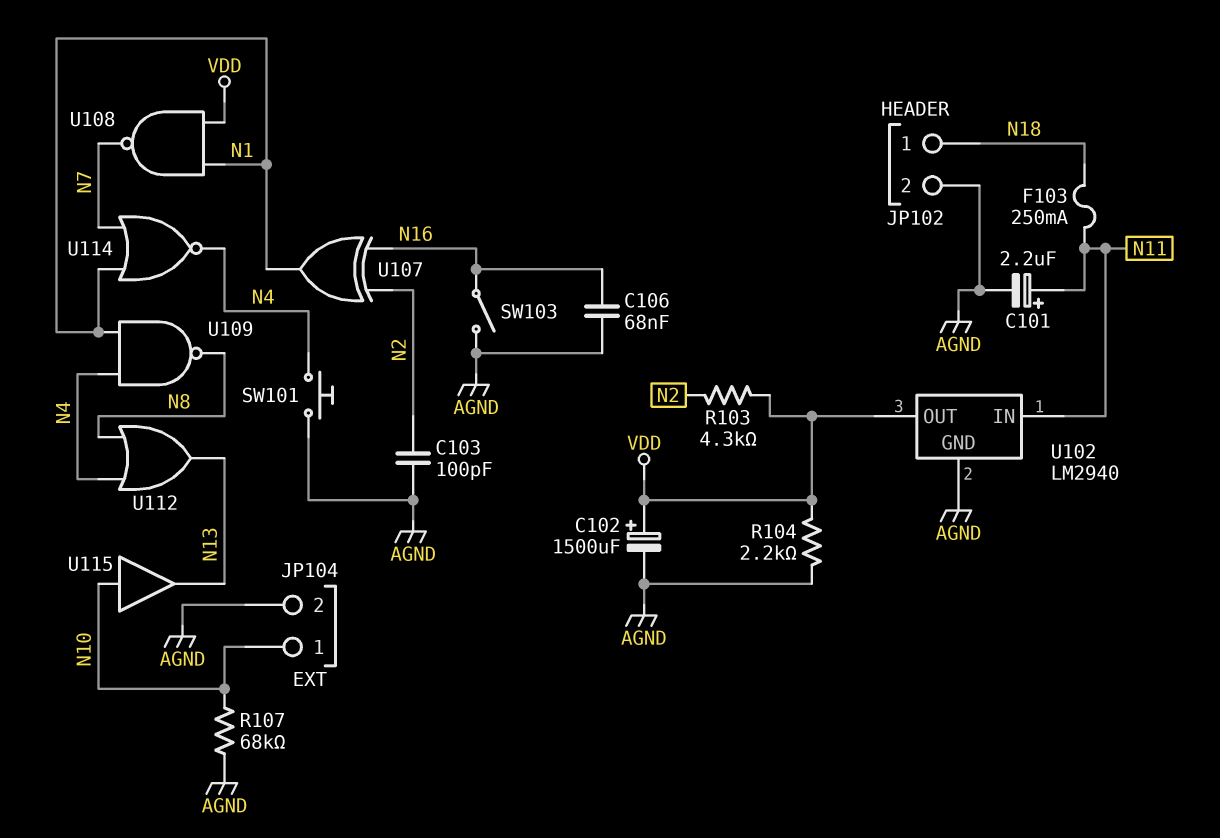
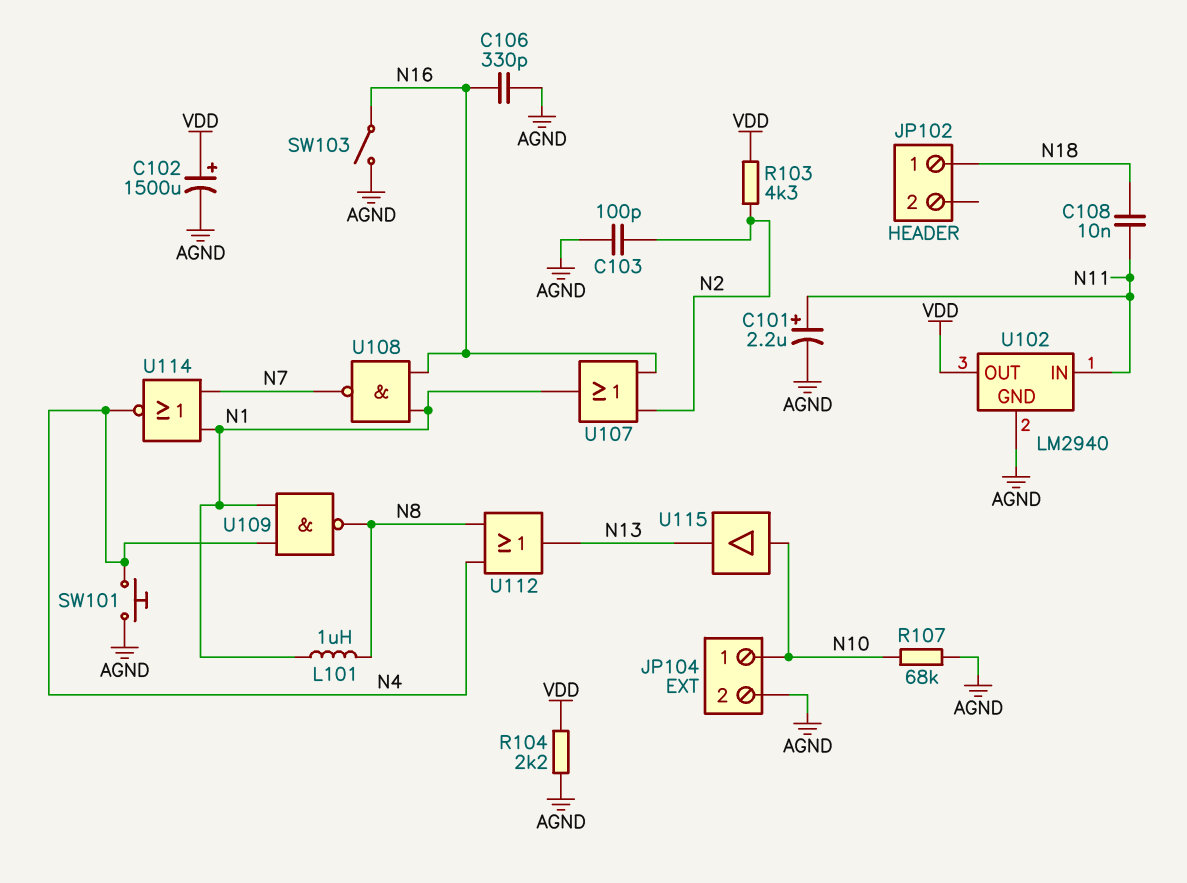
C106: 68nF (AGND, N16) -> 330pF (AGND, N16)
C108: none -> 10nF (N11, N18)
F103: 250mA (N11, N18) -> none
JP102 pin 2: AGND -> none
L101: none -> 1uH (N1, N8)
U107: XOR (in N2, in N16, out N1) -> OR (in N2, in N16, out N1)
U108: NAND (in N1, in VDD, out N7) -> NAND (in N1, in N16, out N7)

